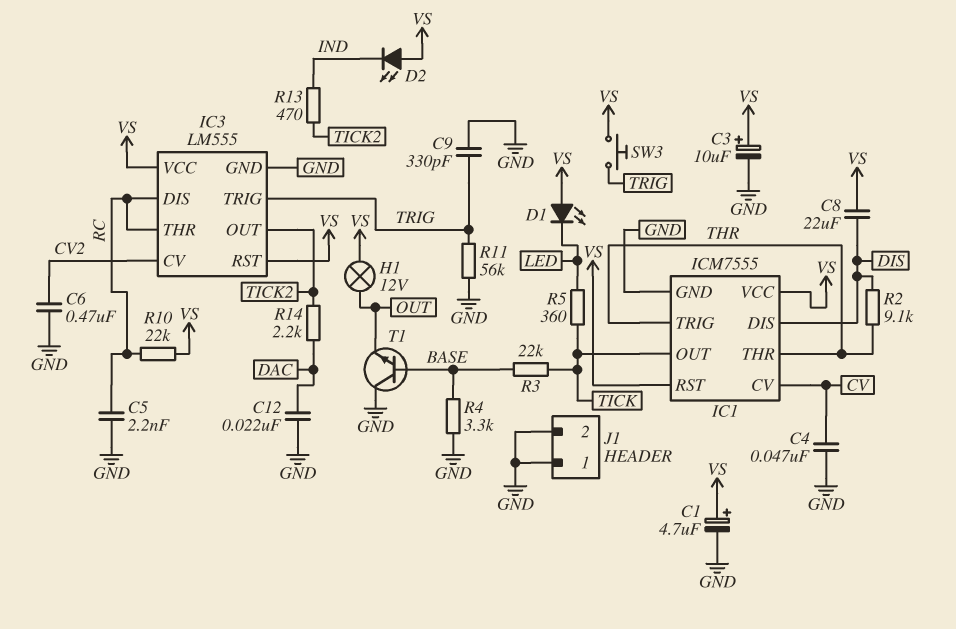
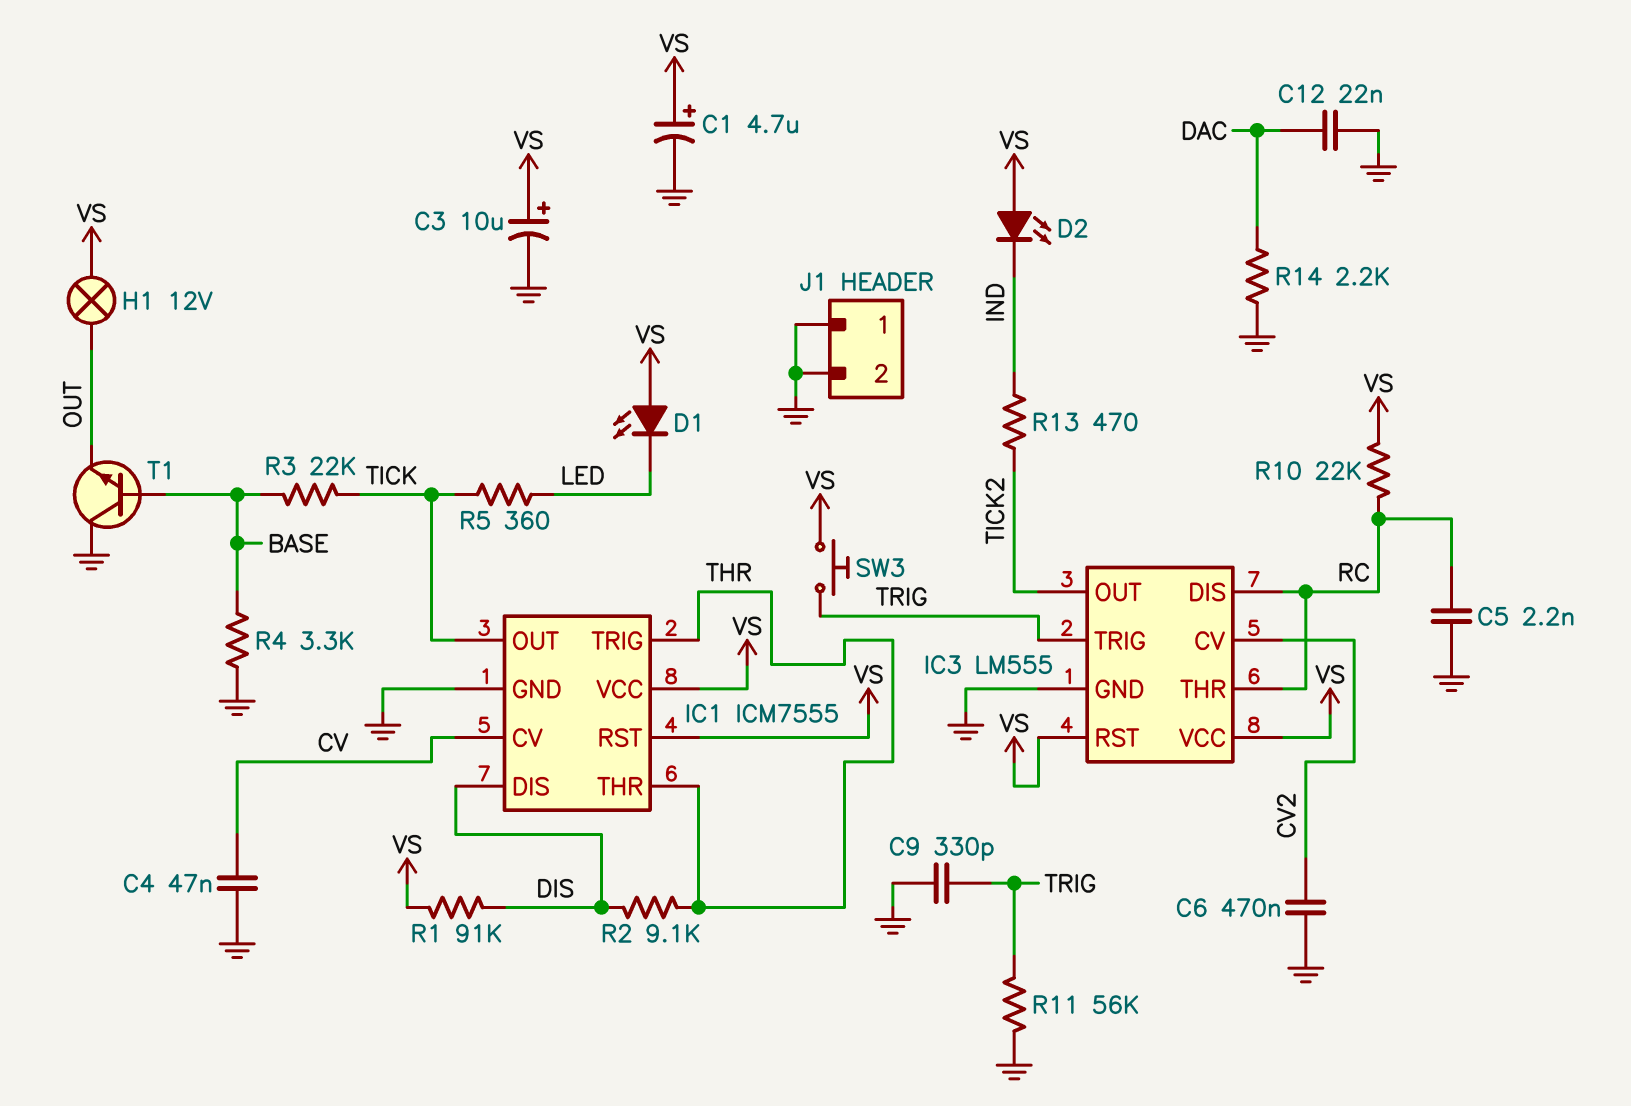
C8: 22uF (DIS, VS) -> none
R1: none -> 91k (DIS, VS)
R14: 2.2k (DAC, TICK2) -> 2.2k (DAC, GND)

